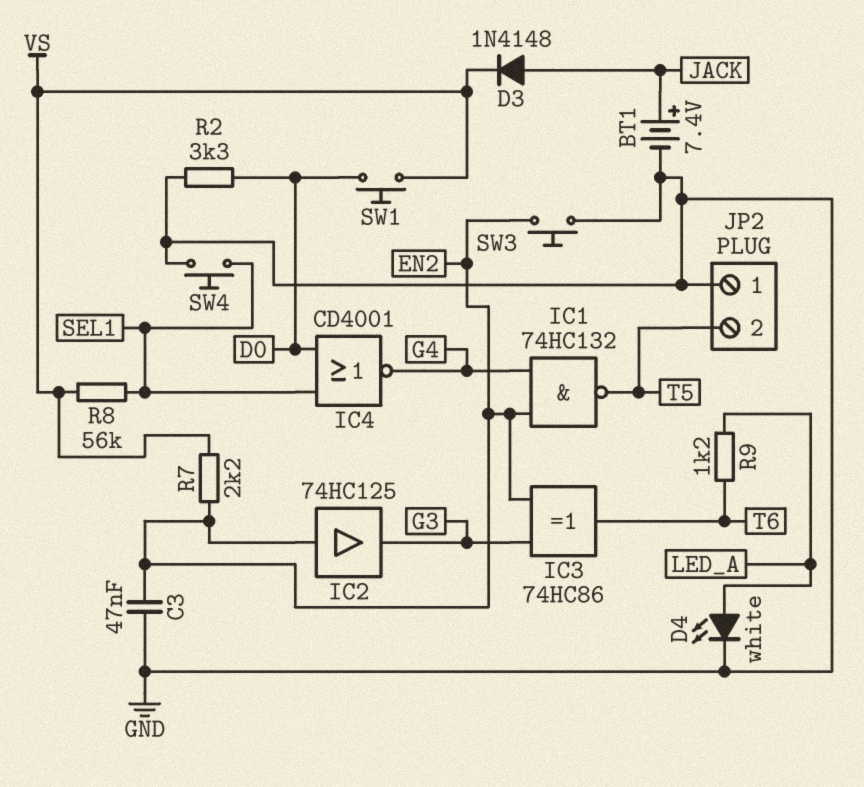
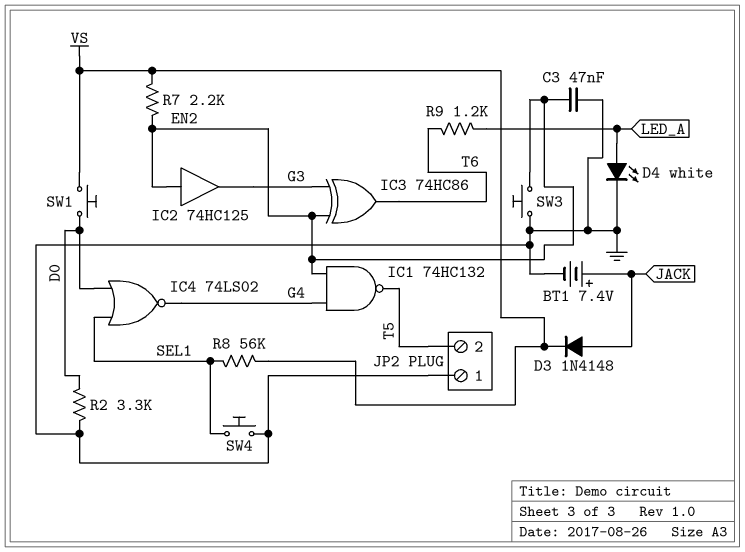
IC4: NOR CD4001 (in D0, in SEL1, out G4) -> NOR 74LS02 (in D0, in SEL1, out G4)

